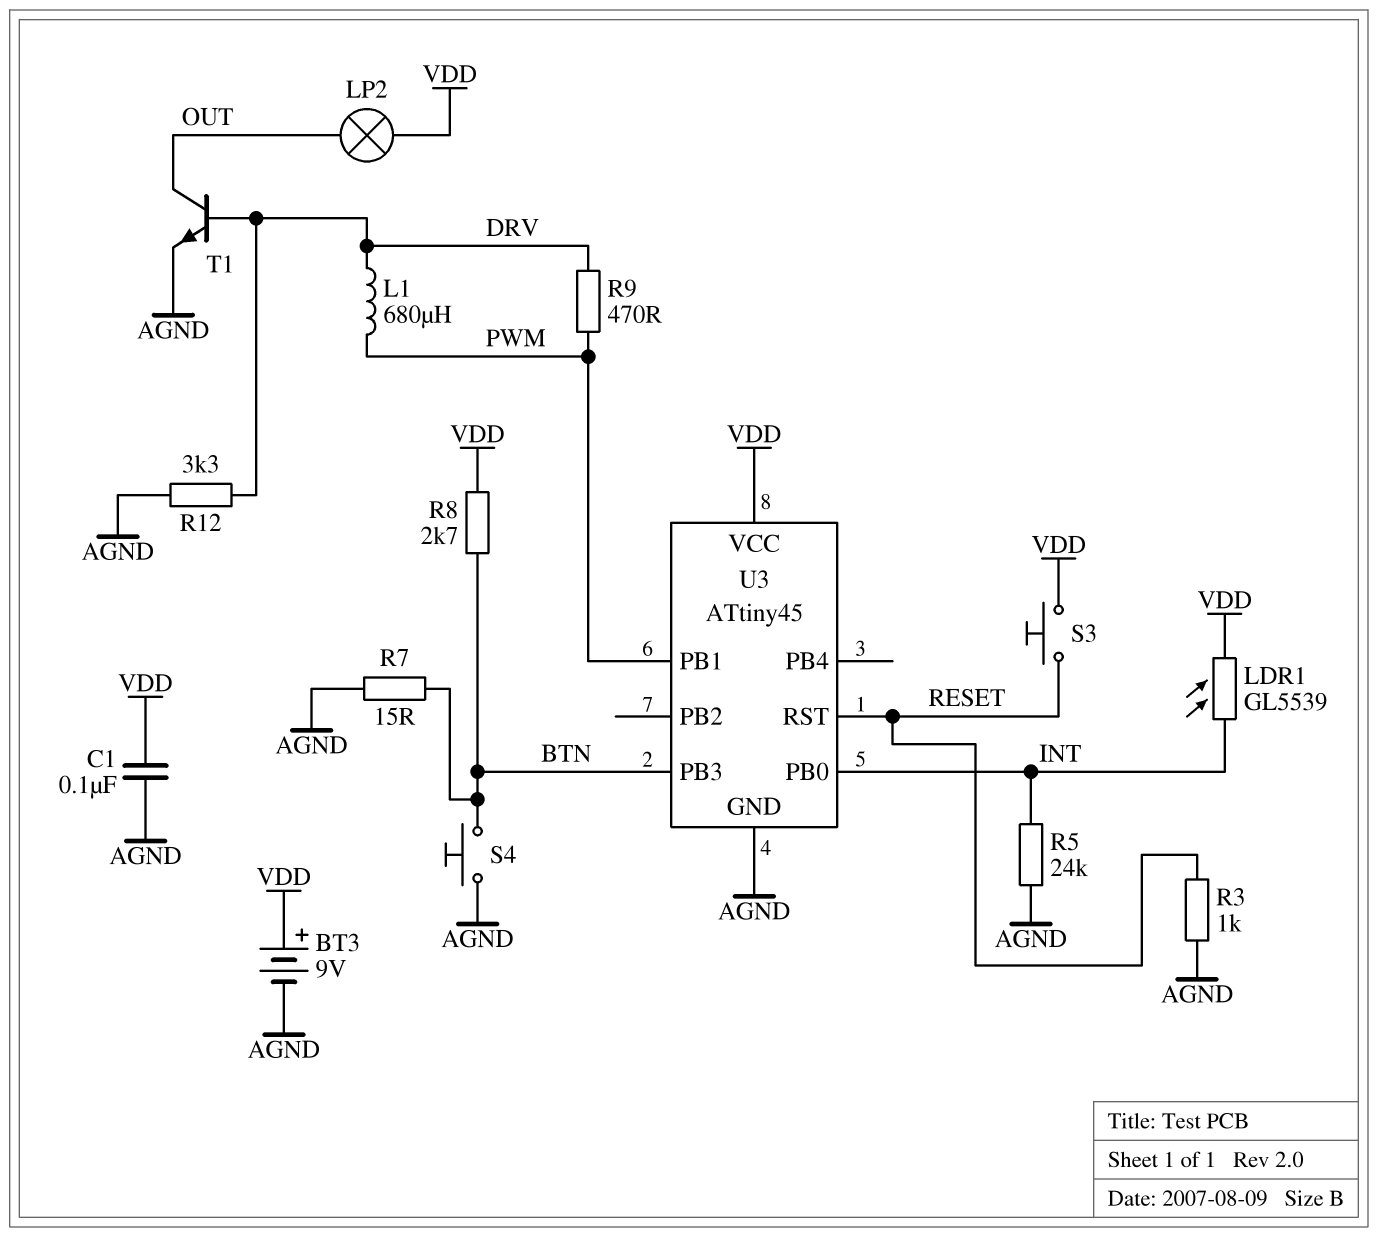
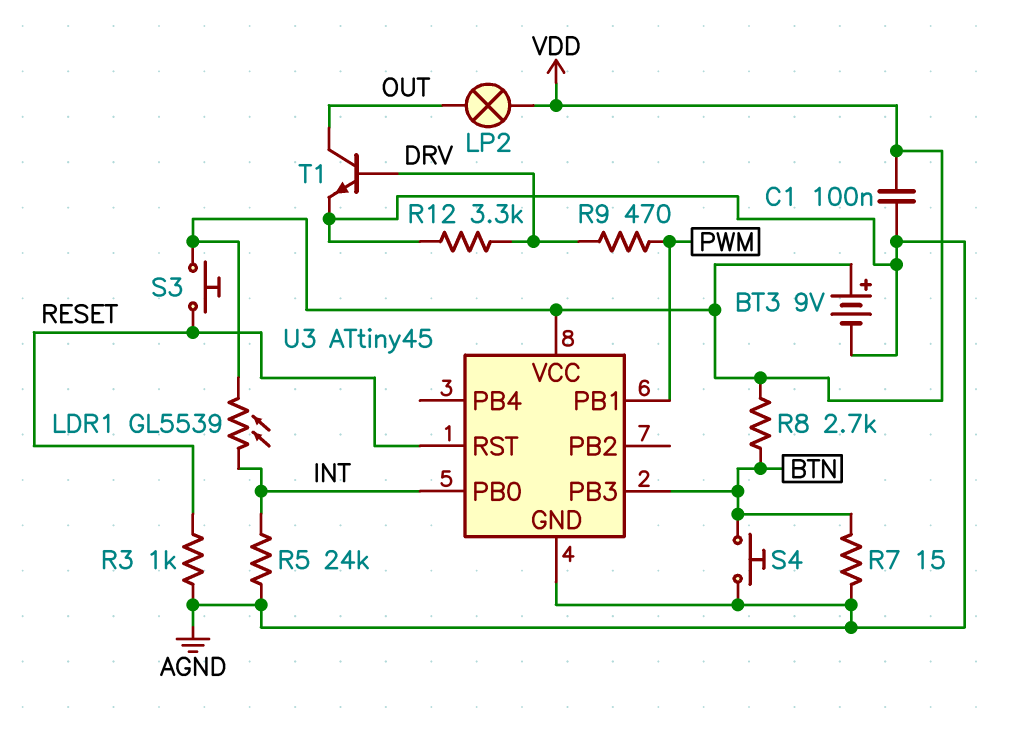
L1: 680uH (DRV, PWM) -> none

